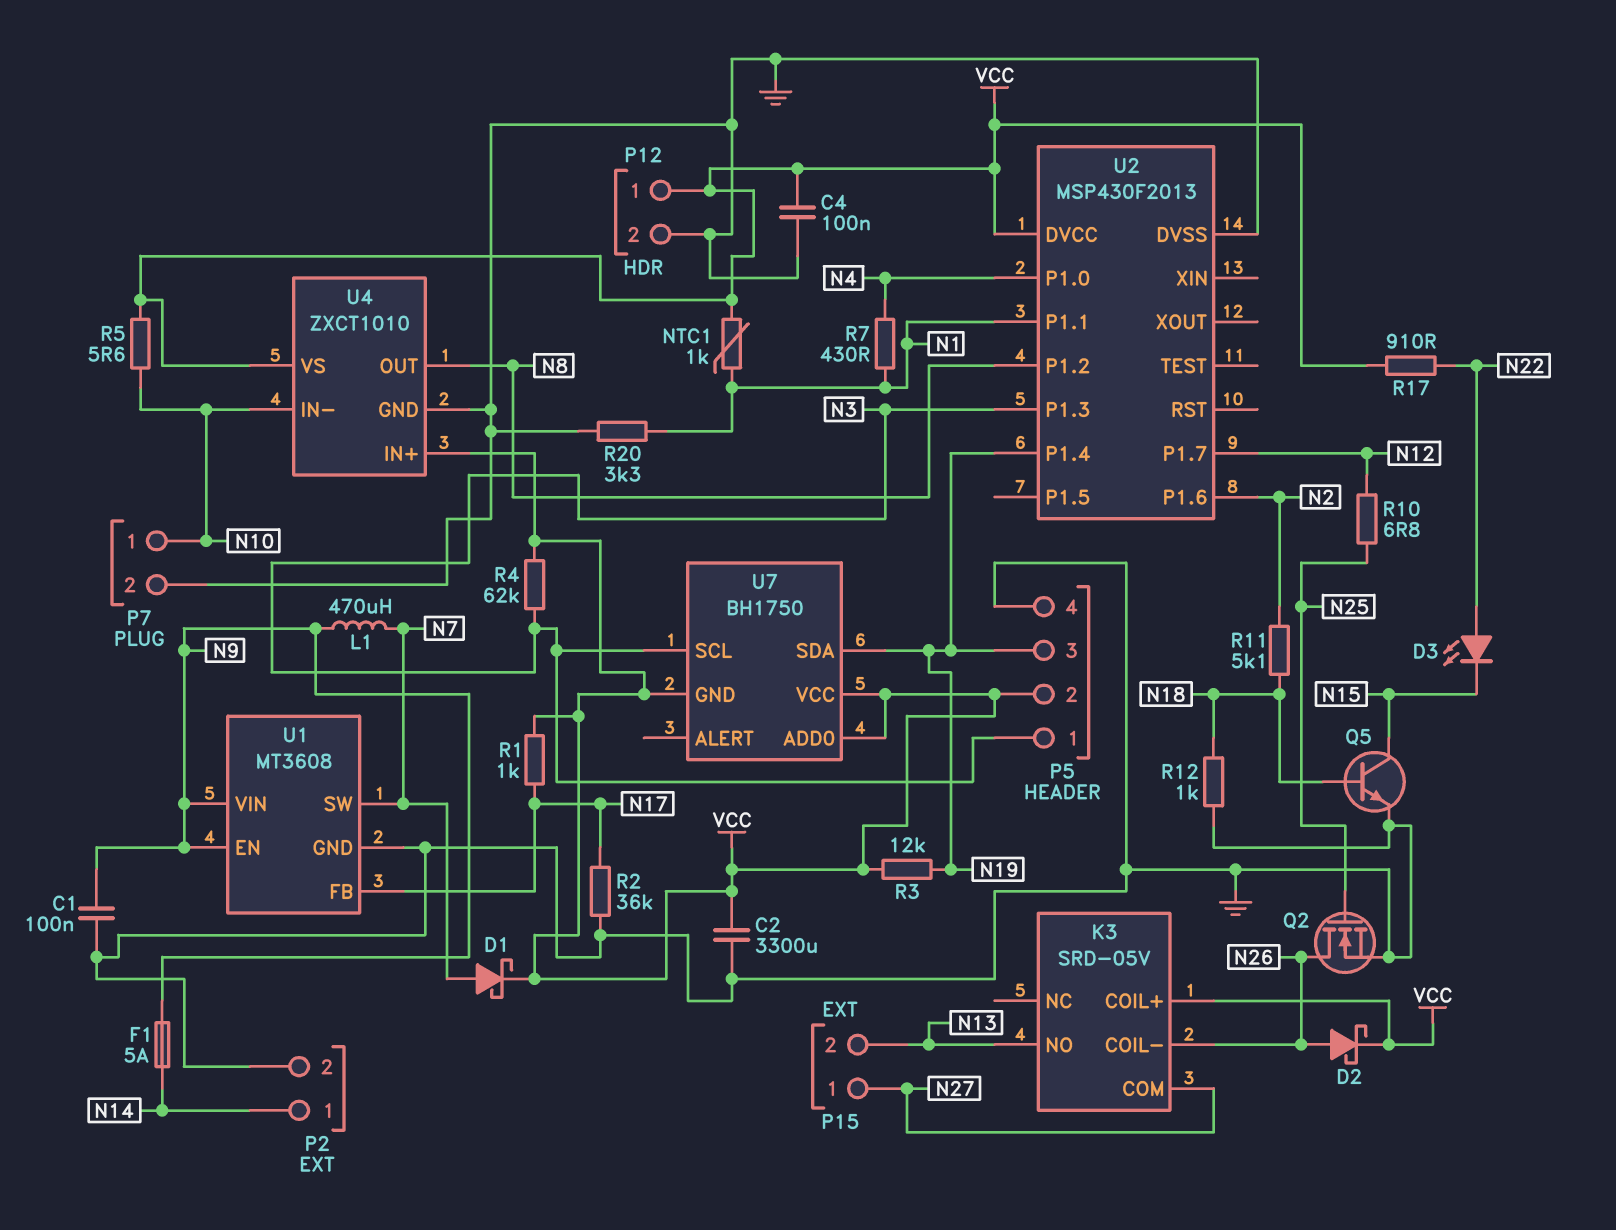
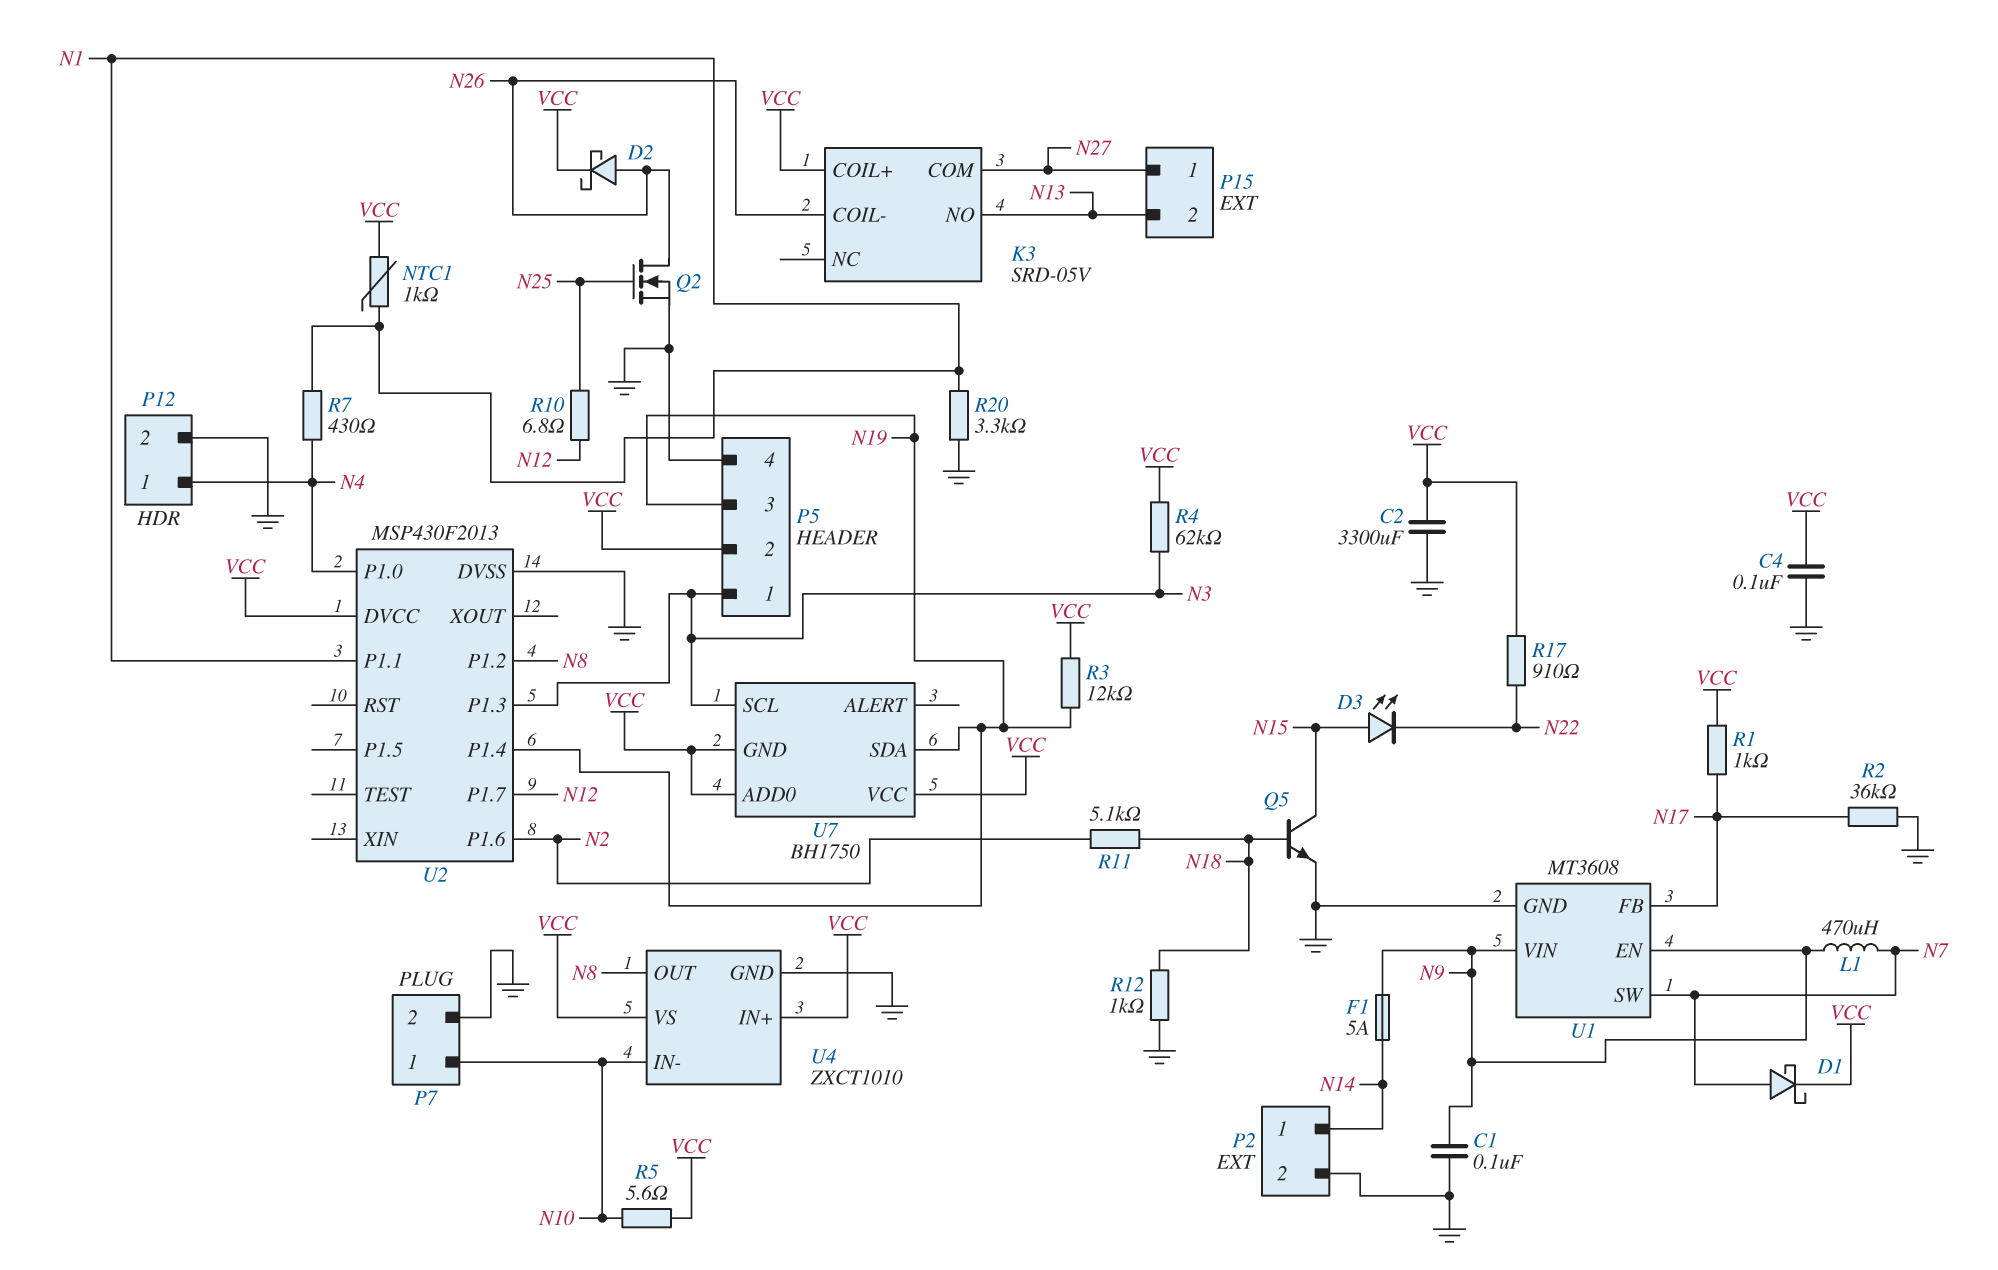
D3: LED (A N22, K N15) -> LED (A N15, K N22)
P12 pin 1: VCC -> N4

